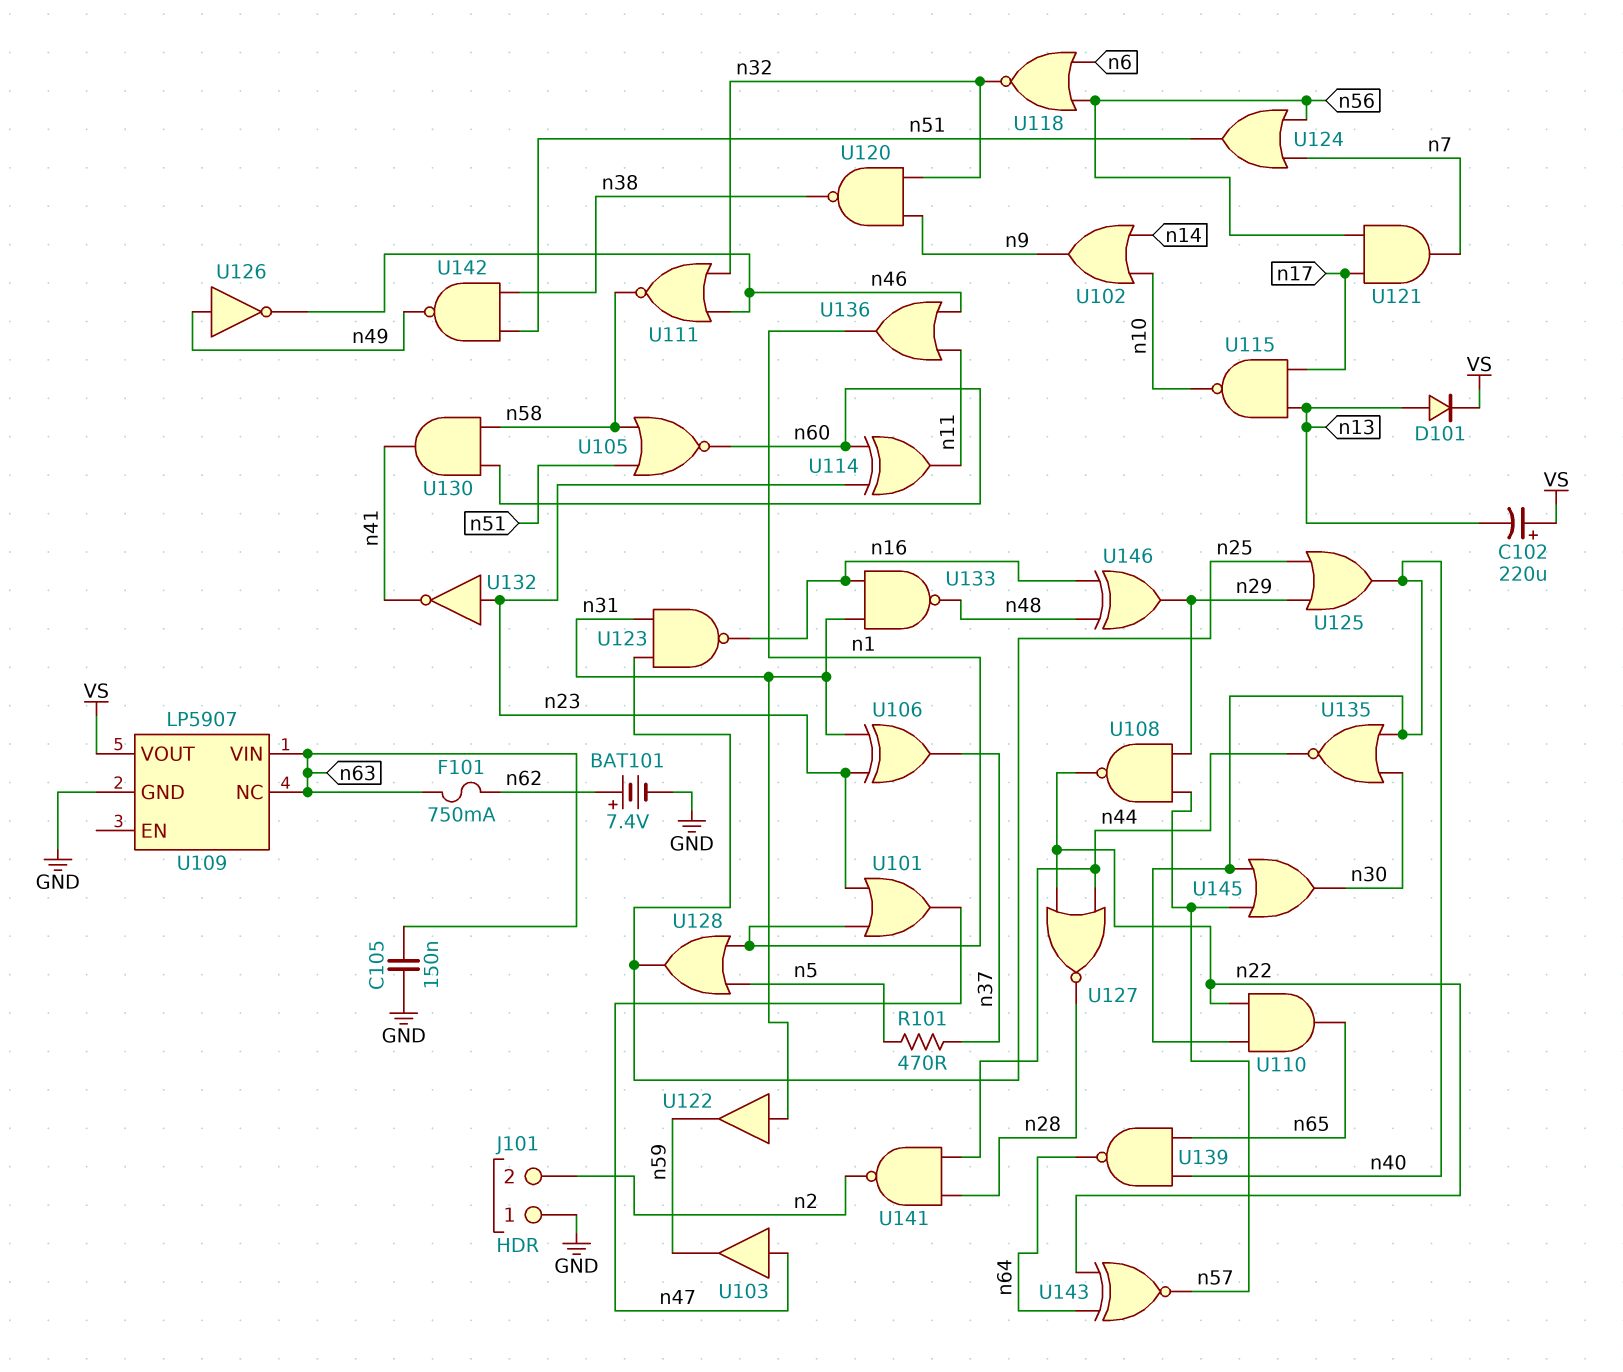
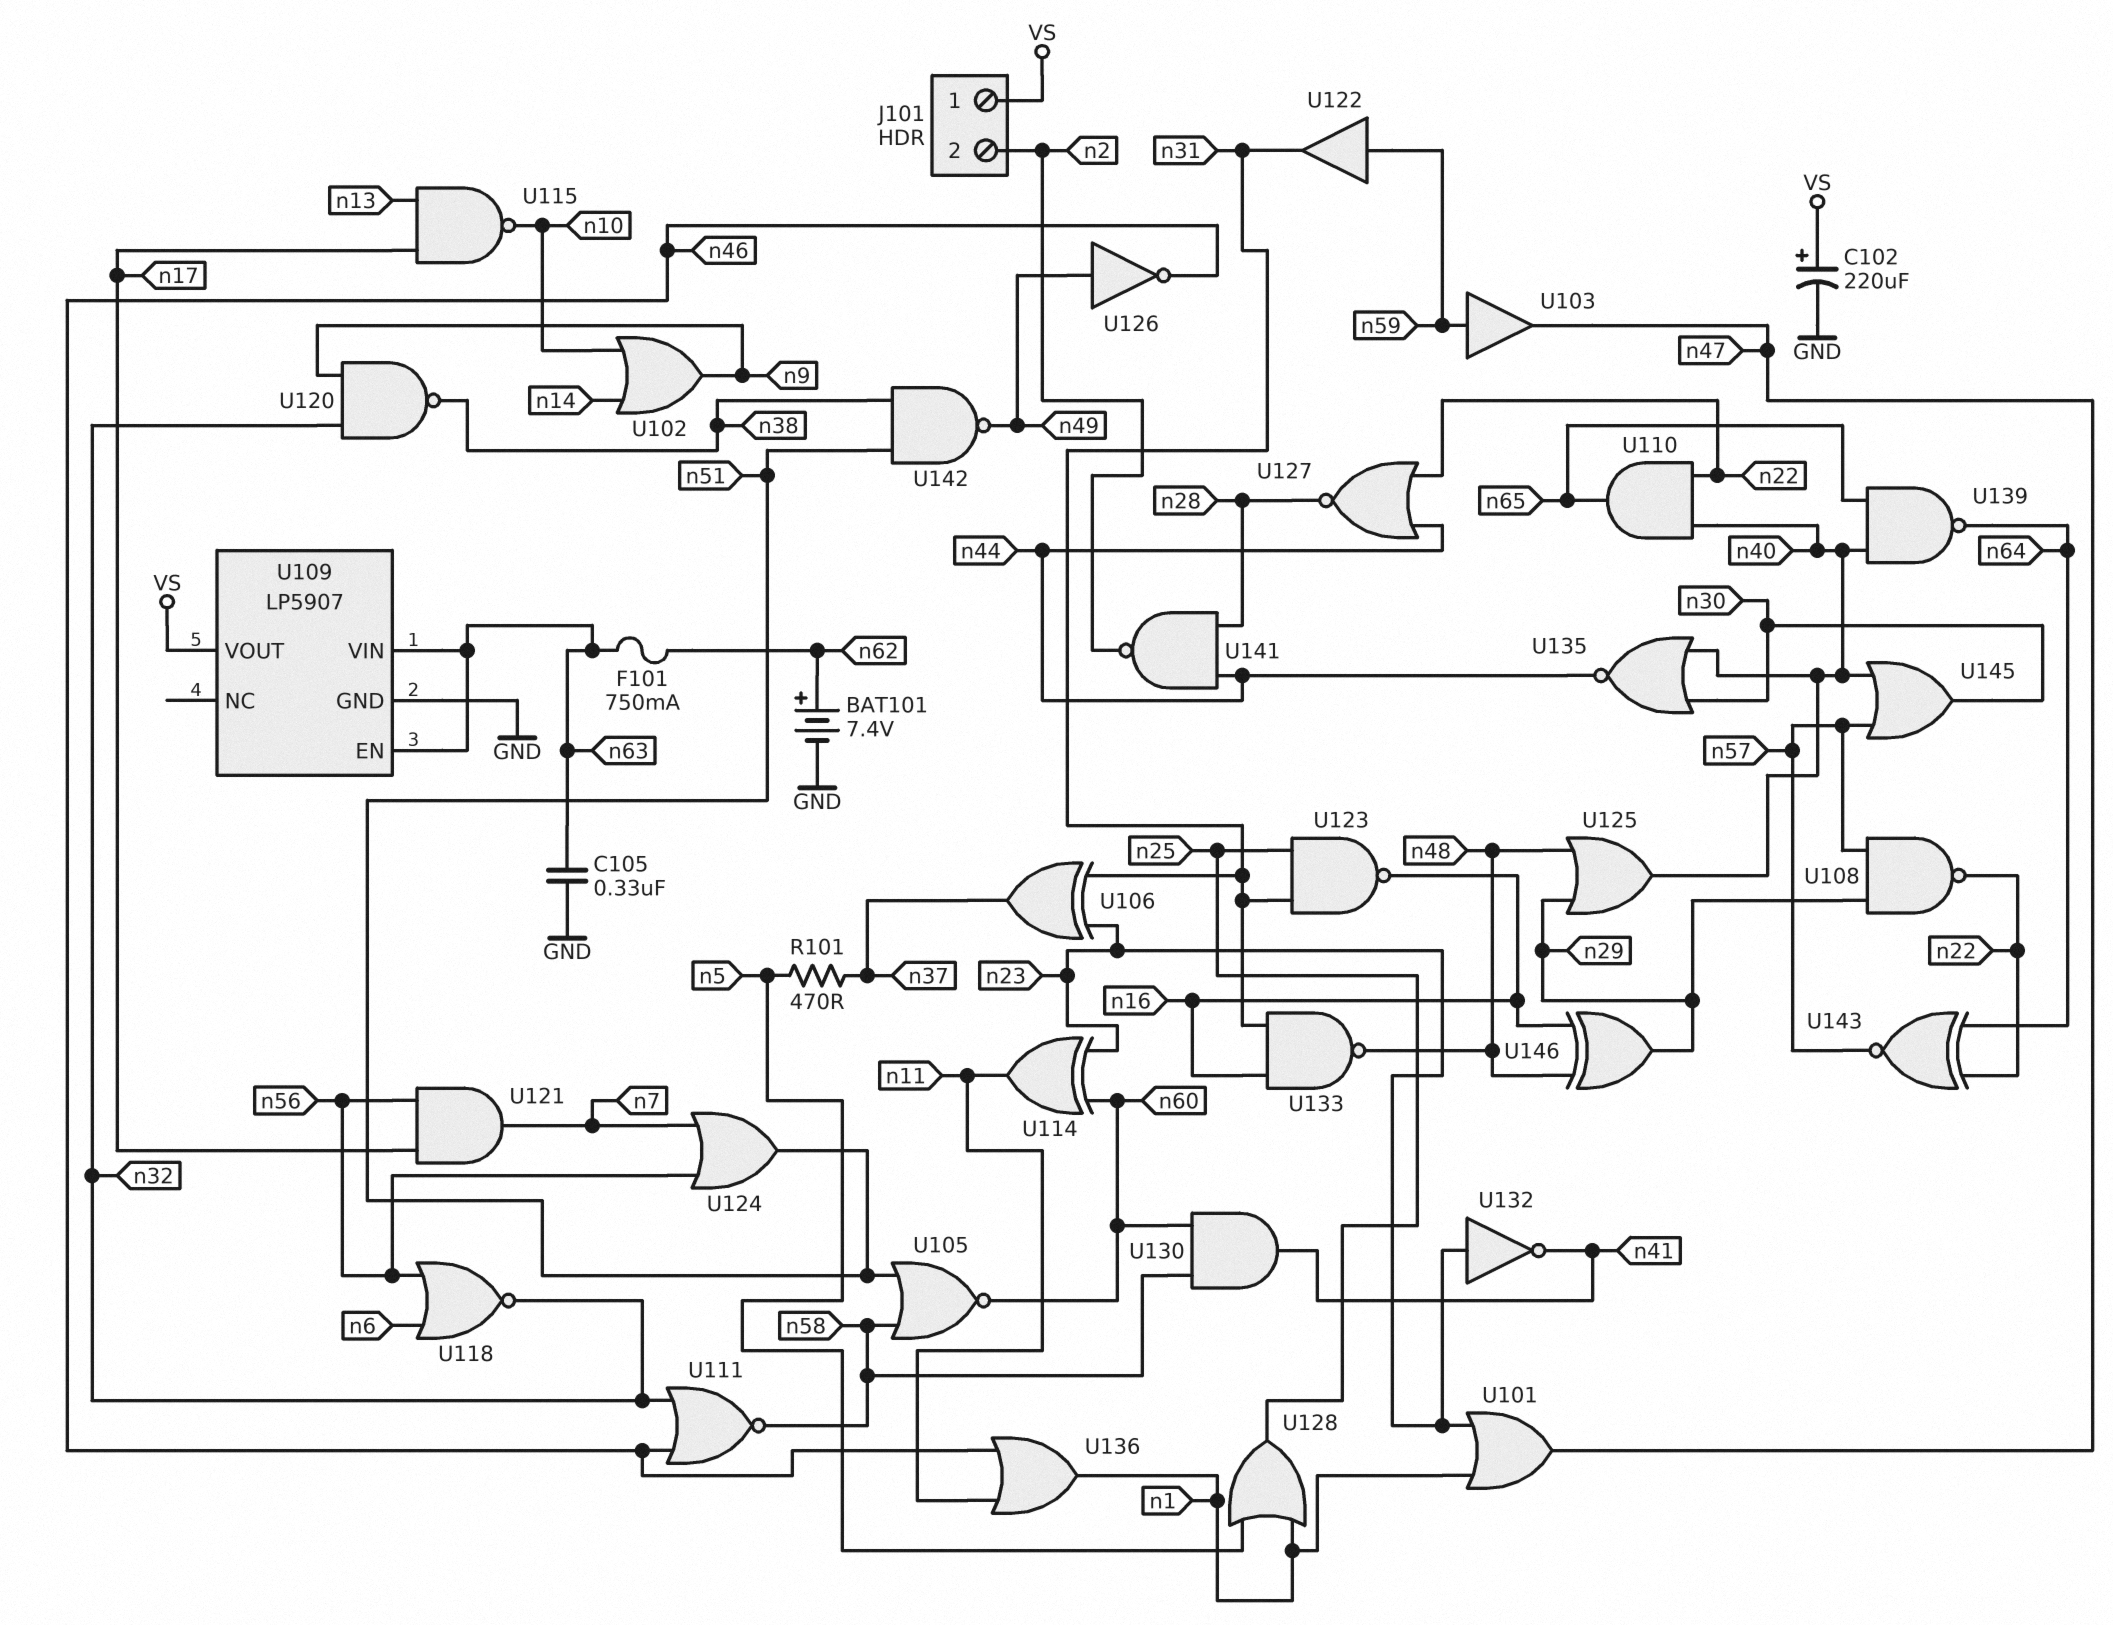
C102: 220uF (plus VS, minus n13) -> 220uF (plus VS, minus GND)
C105: 150nF (GND, n63) -> 330nF (GND, n63)
D101: diode (A n13, K VS) -> none
J101 pin 1: GND -> VS
U103: buffer (in n47, out n59) -> buffer (in n59, out n47)
U109 pin EN: none -> n63
U109 pin NC: n63 -> none
U122: buffer (in n31, out n59) -> buffer (in n59, out n31)
U125: OR (in n25, in n29, out n40) -> OR (in n29, in n48, out n40)

